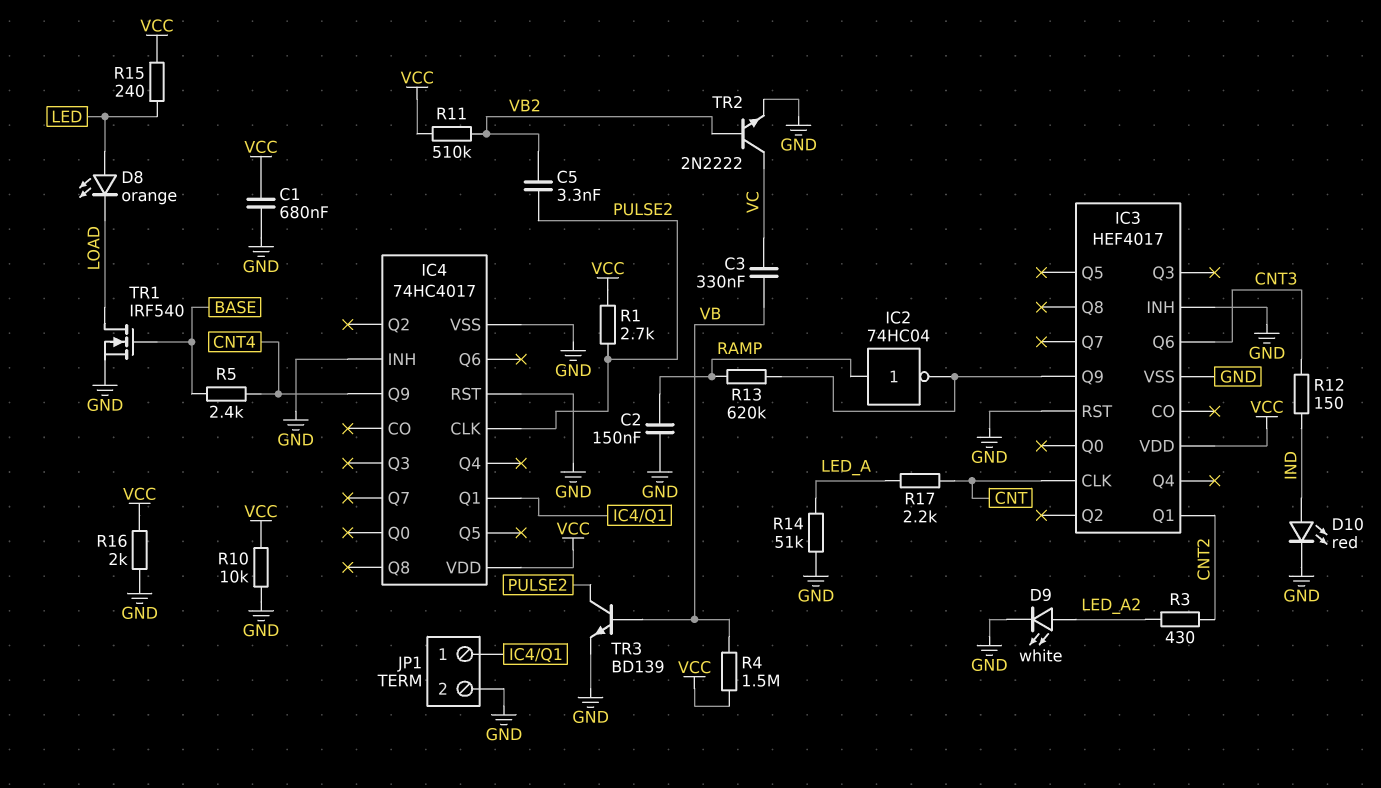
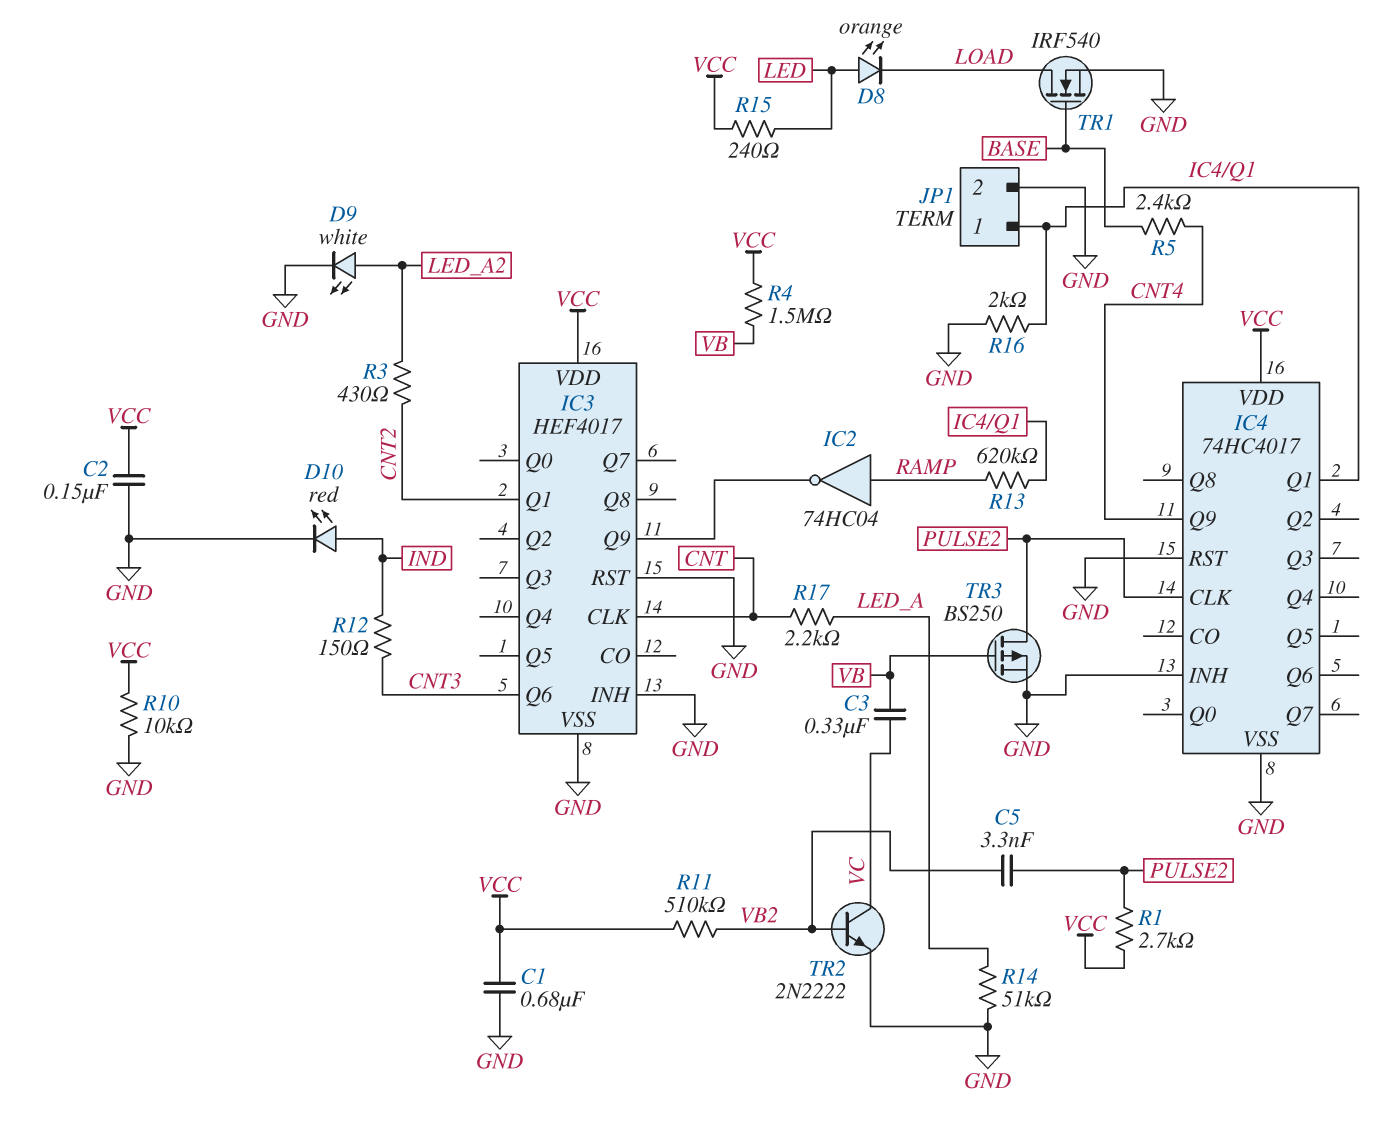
C2: 150nF (GND, RAMP) -> 150nF (GND, VCC)
R13: 620k (IC3/Q9, RAMP) -> 620k (IC4/Q1, RAMP)
R16: 2k (GND, VCC) -> 2k (GND, IC4/Q1)
TR3: NPN BD139 (B VB, C PULSE2, E GND) -> PMOS BS250 (G VB, D PULSE2, S GND)

